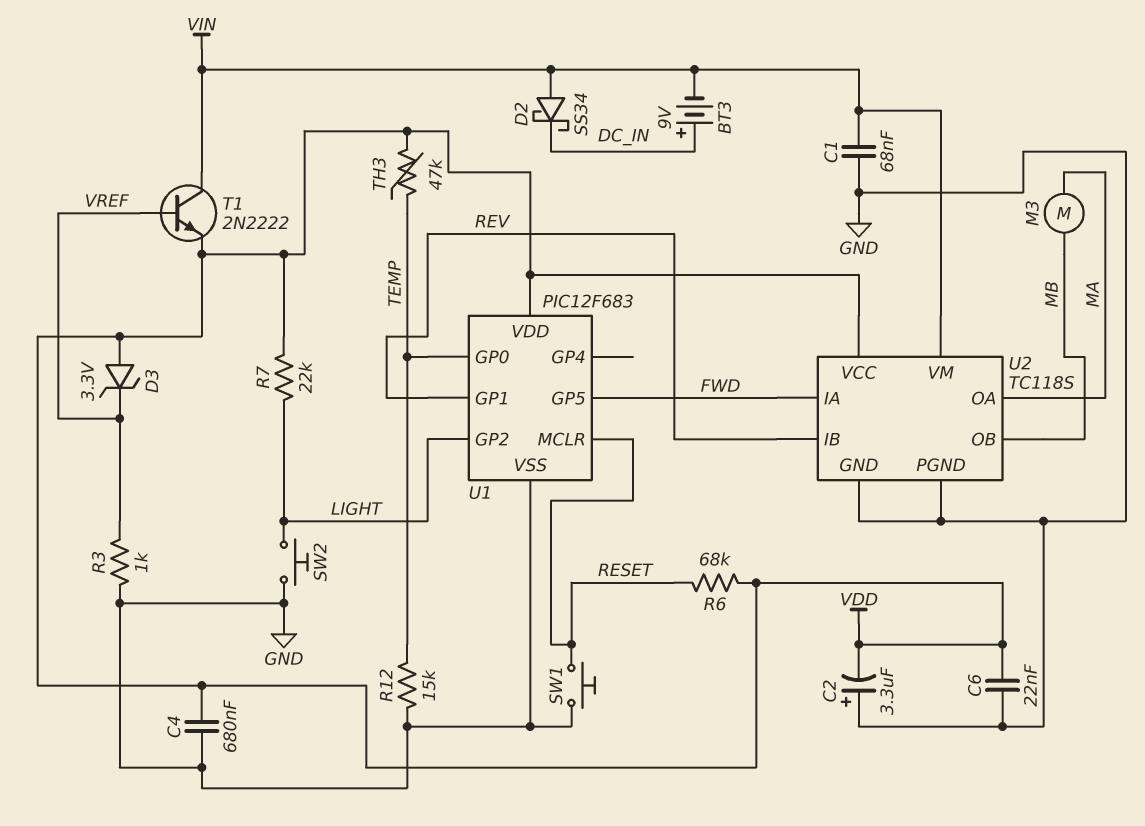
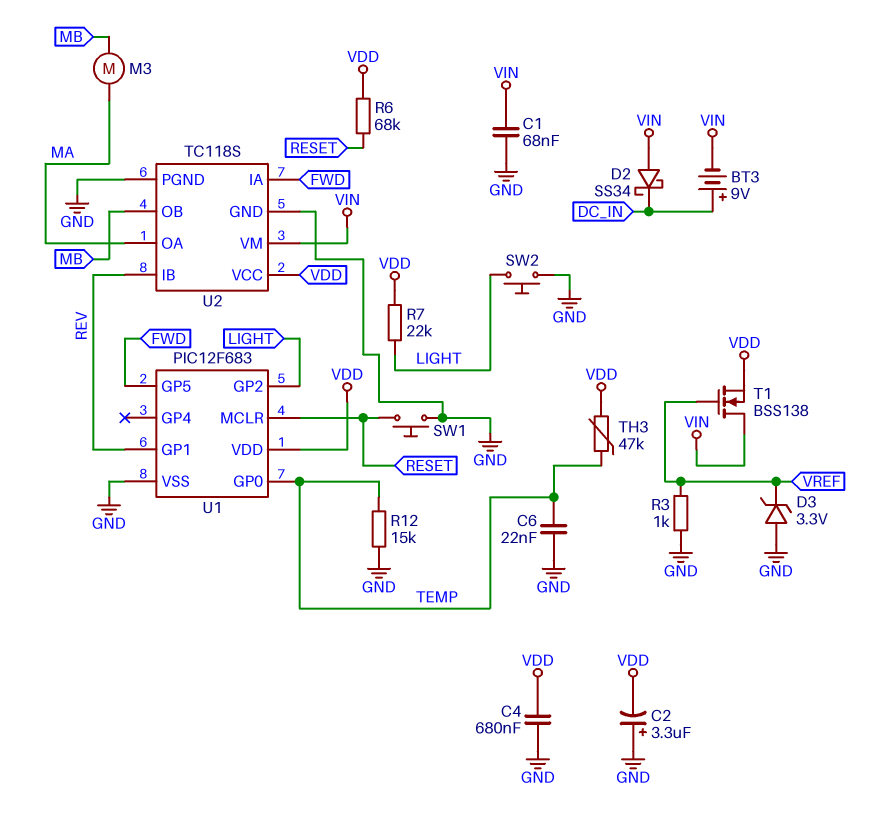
C6: 22nF (GND, VDD) -> 22nF (GND, TEMP)
D3: zener 3.3V (A VDD, K VREF) -> zener 3.3V (A GND, K VREF)
T1: NPN 2N2222 (B VREF, C VIN, E VDD) -> NMOS BSS138 (G VREF, D VIN, S VDD)

